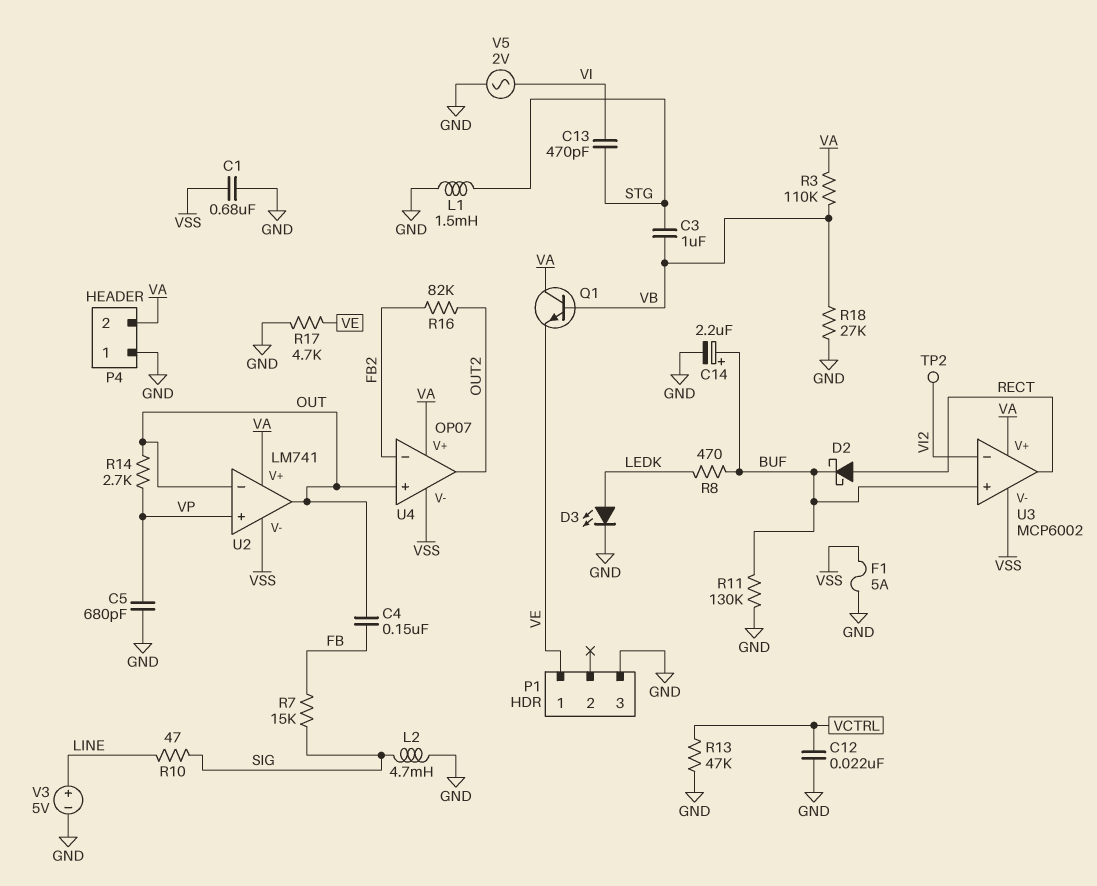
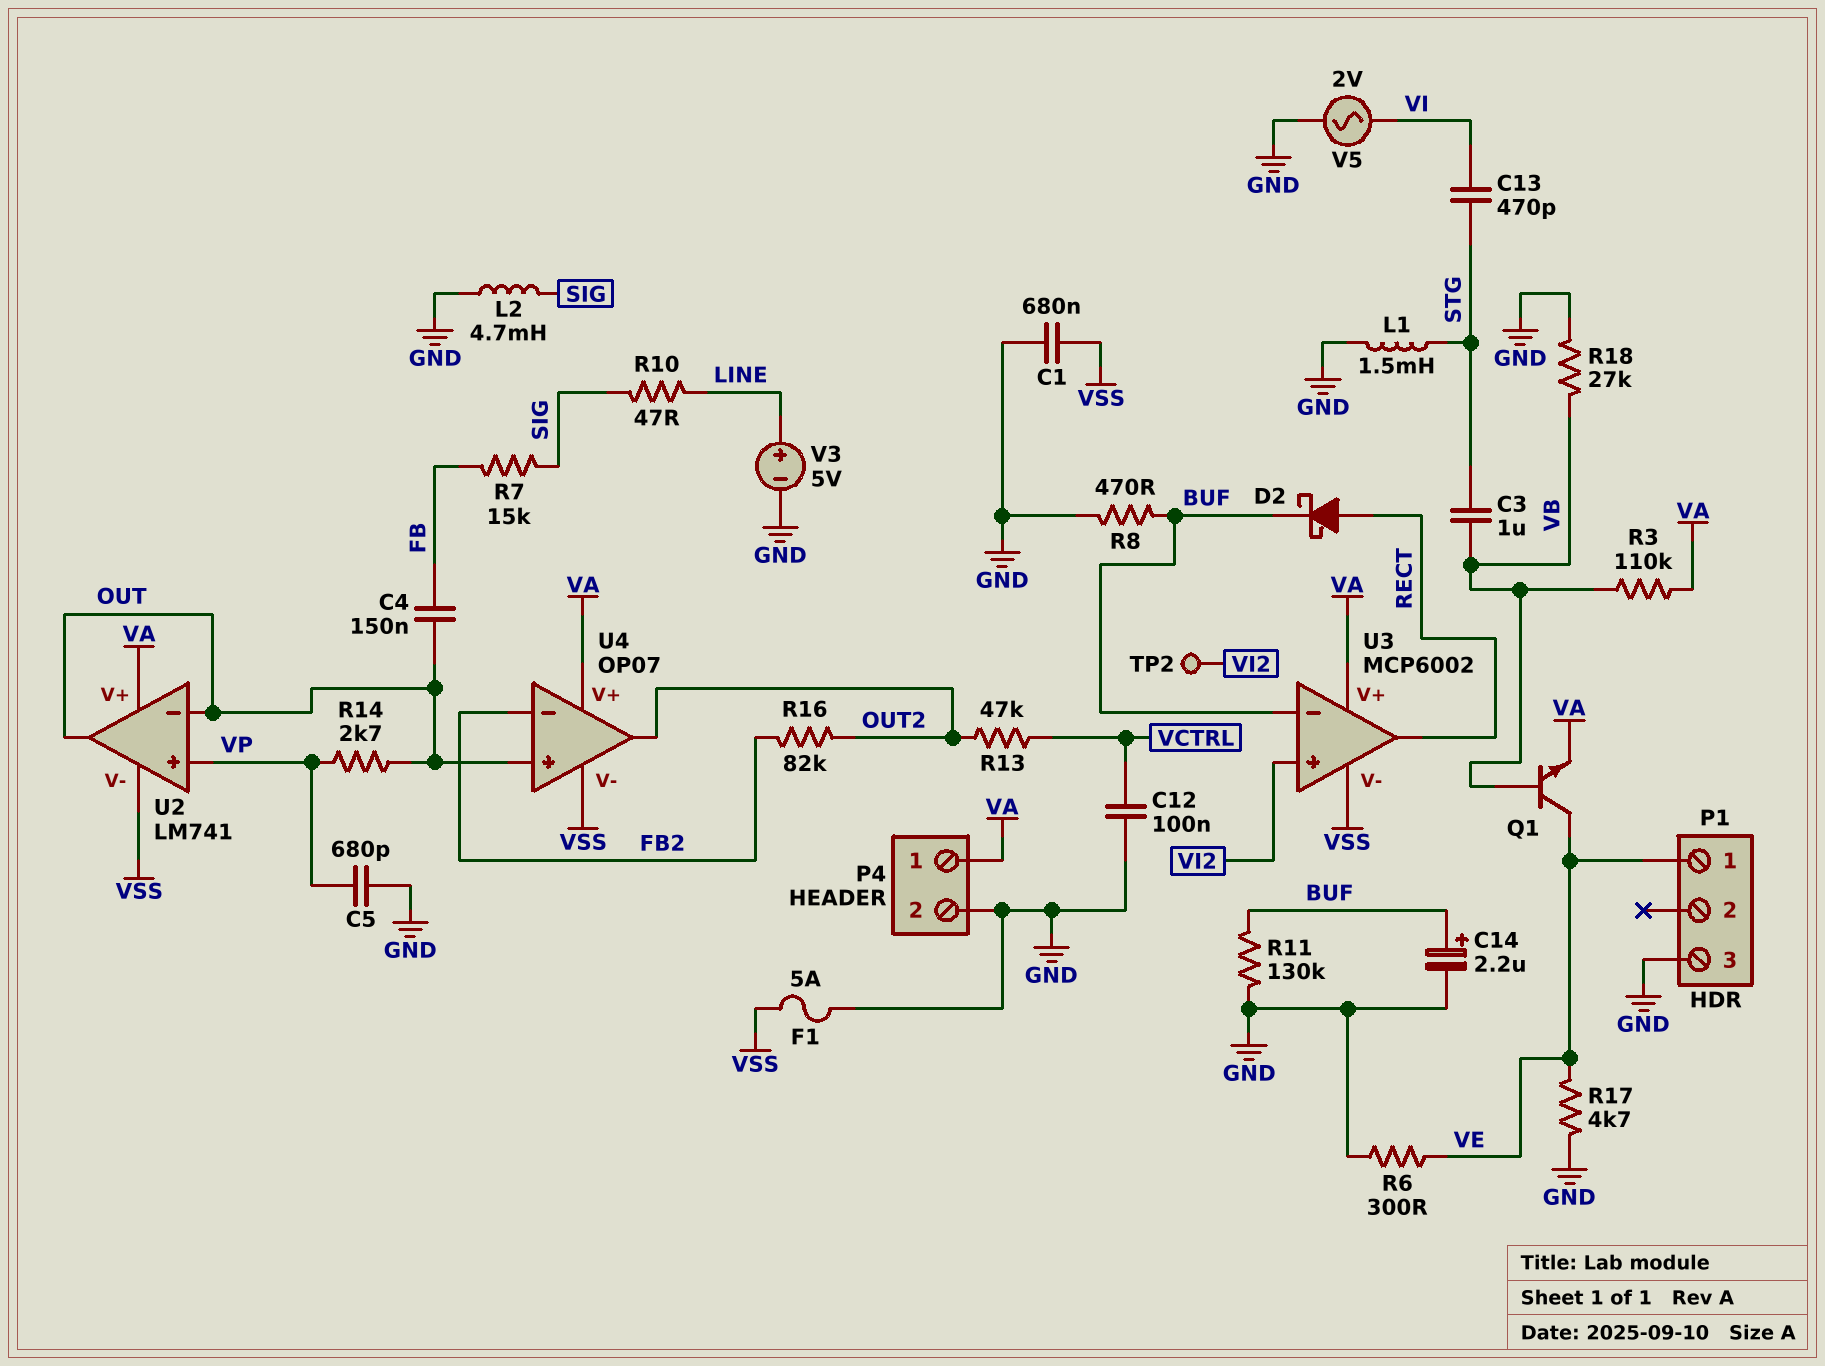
C12: 22nF (GND, VCTRL) -> 100nF (GND, VCTRL)
D3: LED (A LEDK, K GND) -> none
P4 pin 1: GND -> VA
P4 pin 2: VA -> GND
Q1: NPN (B VB, C VA, E VE) -> NPN (B VB, C VE, E VA)
R6: none -> 300 (GND, VE)
R8: 470 (BUF, LEDK) -> 470 (BUF, GND)
R13: 47k (GND, VCTRL) -> 47k (OUT2, VCTRL)
U3 pin in+: BUF -> VI2
U3 pin in-: VI2 -> BUF

